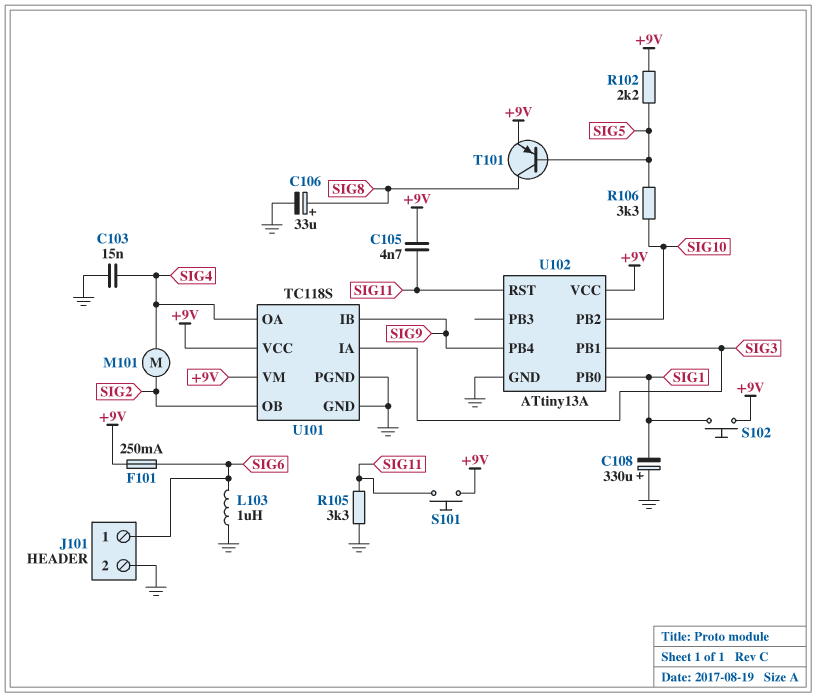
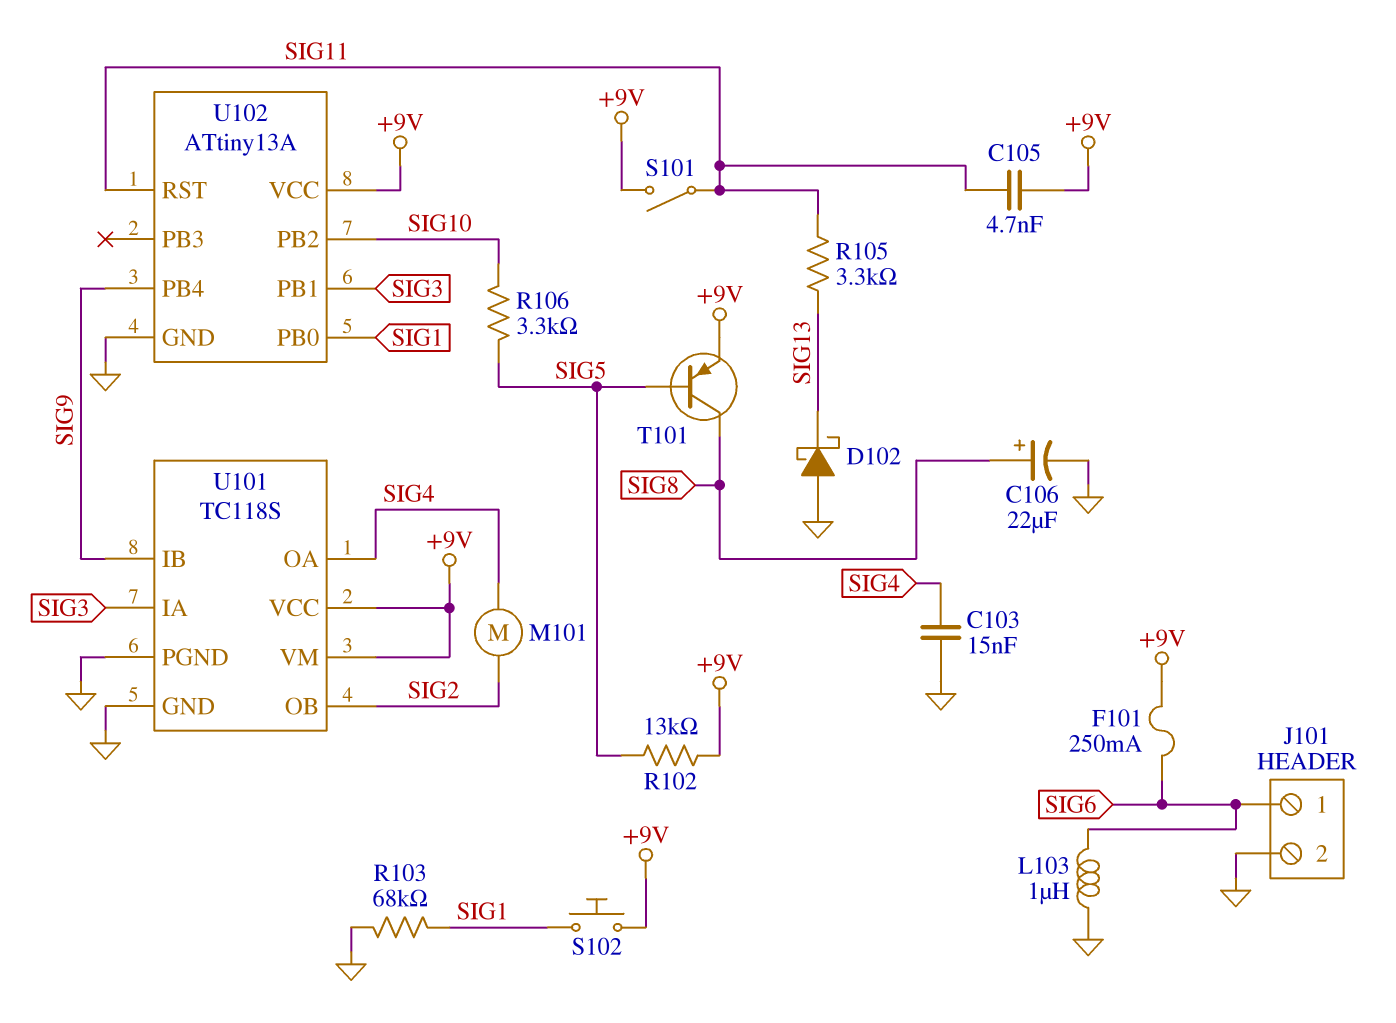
C106: 33uF (plus SIG8, minus GND) -> 22uF (plus SIG8, minus GND)
C108: 330uF (plus GND, minus SIG1) -> none
D102: none -> schottky (A GND, K SIG13)
R102: 2.2k (+9V, SIG5) -> 13k (+9V, SIG5)
R103: none -> 68k (GND, SIG1)
R105: 3.3k (GND, SIG11) -> 3.3k (SIG11, SIG13)
S101: button (+9V, SIG11) -> switch (+9V, SIG11)

